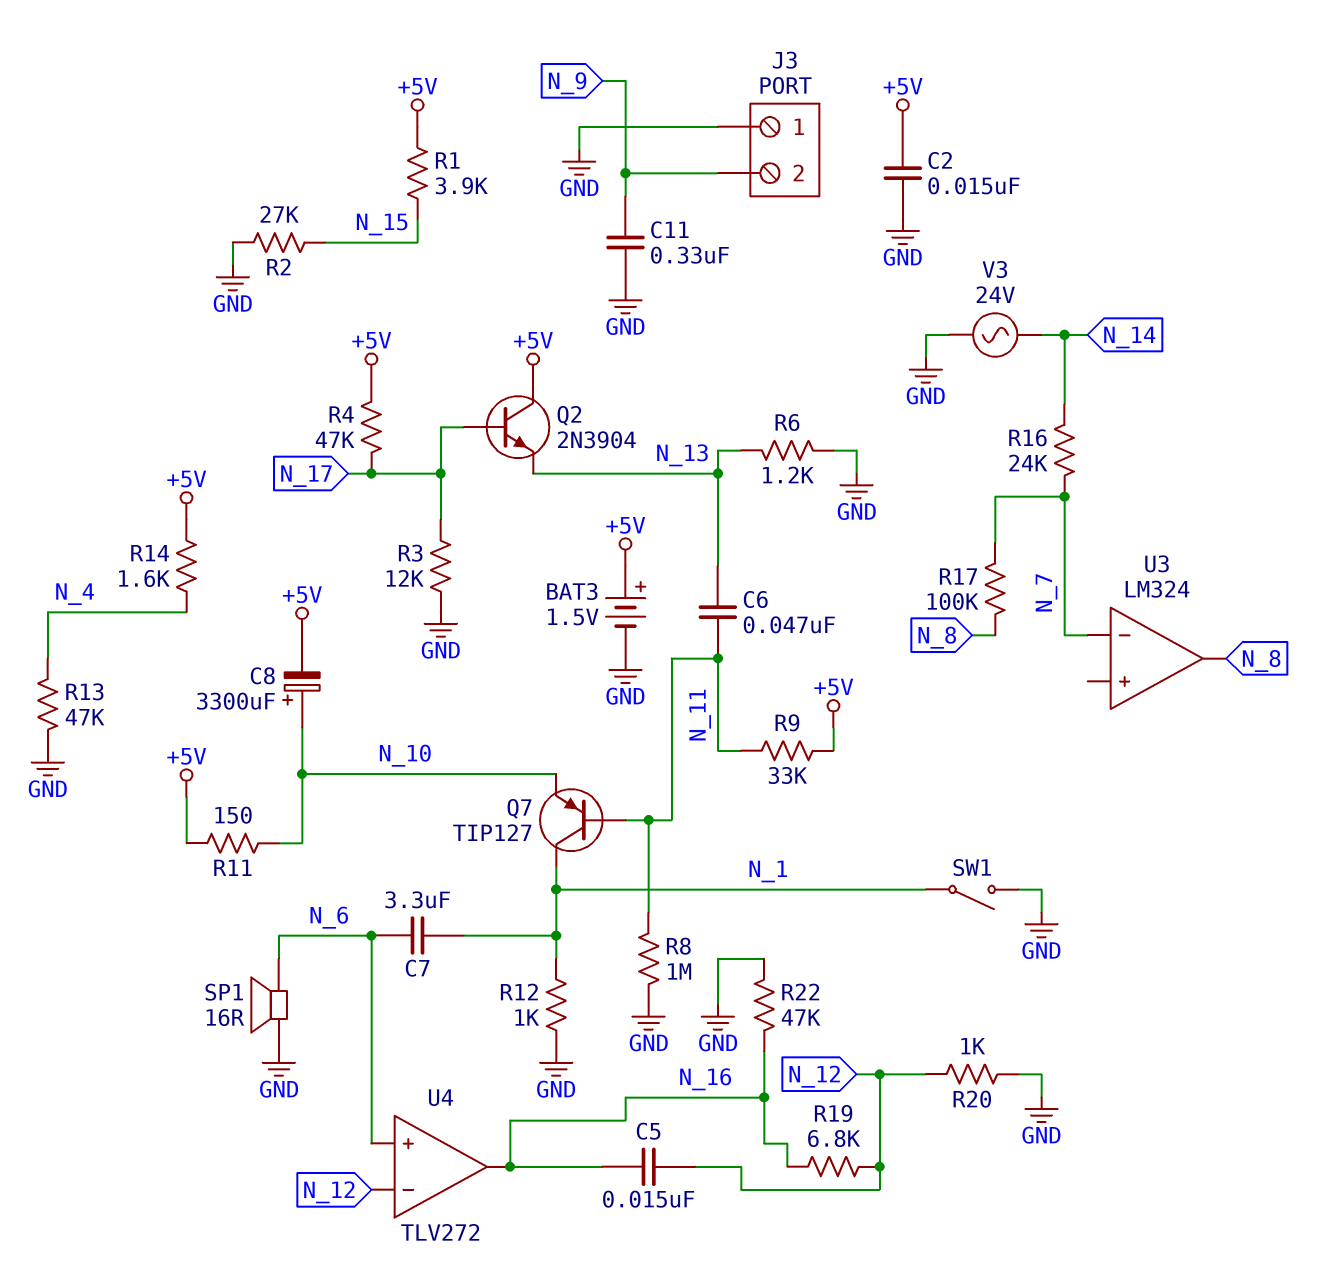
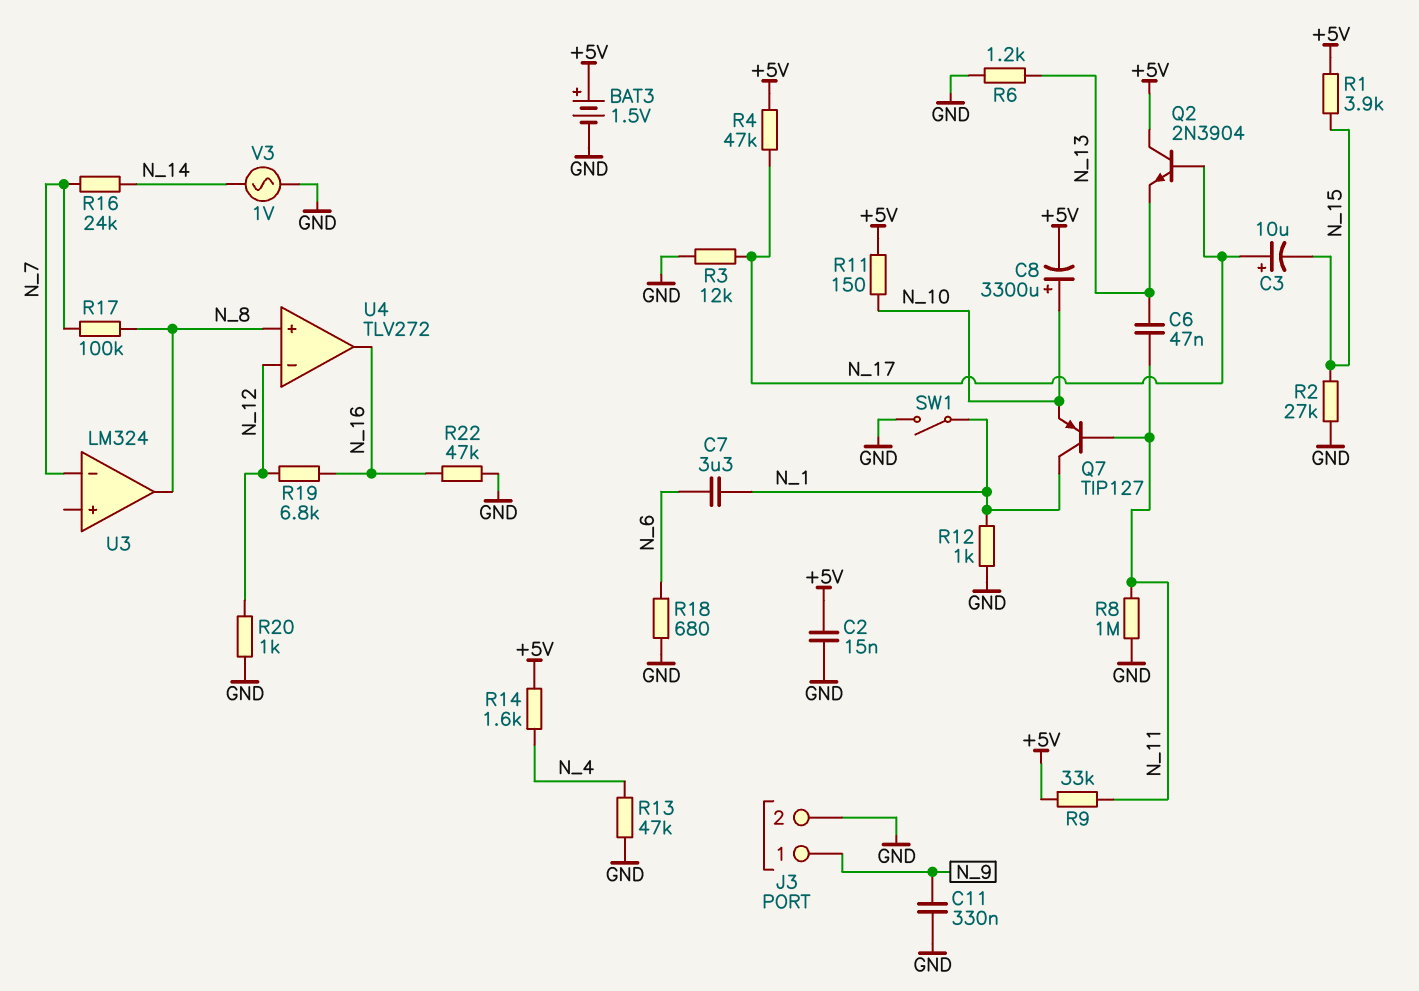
C3: none -> 10uF (plus N_17, minus N_15)
C5: 15nF (N_12, N_16) -> none
J3 pin 1: GND -> N_9
J3 pin 2: N_9 -> GND
R18: none -> 680 (GND, N_6)
SP1: speaker 16R (GND, N_6) -> none
U4 pin in+: N_6 -> N_8
V3: AC 24V (GND, N_14) -> AC 1V (GND, N_14)

